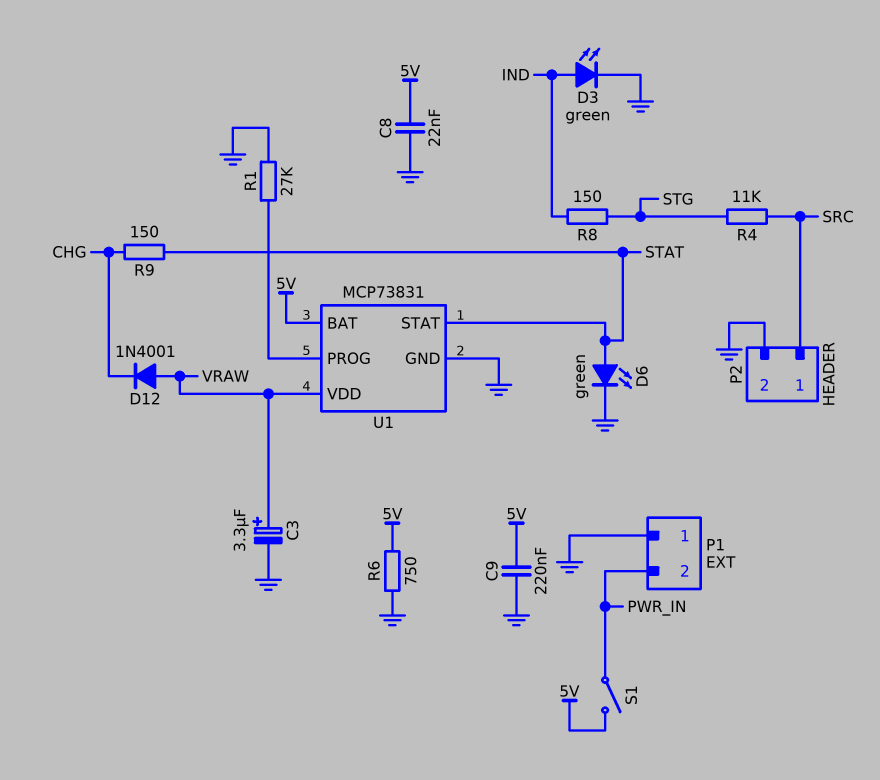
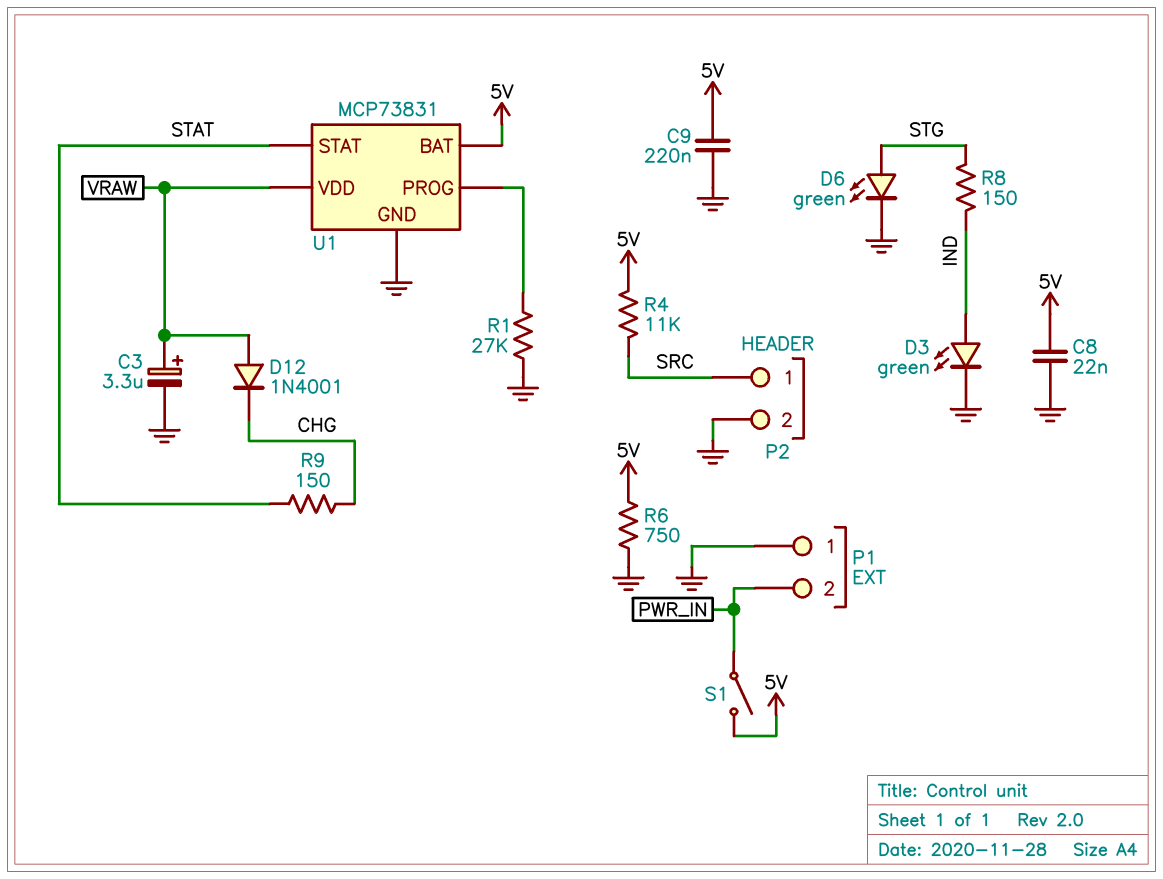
D6: LED green (A STAT, K GND) -> LED green (A STG, K GND)
R4: 11k (SRC, STG) -> 11k (5V, SRC)

